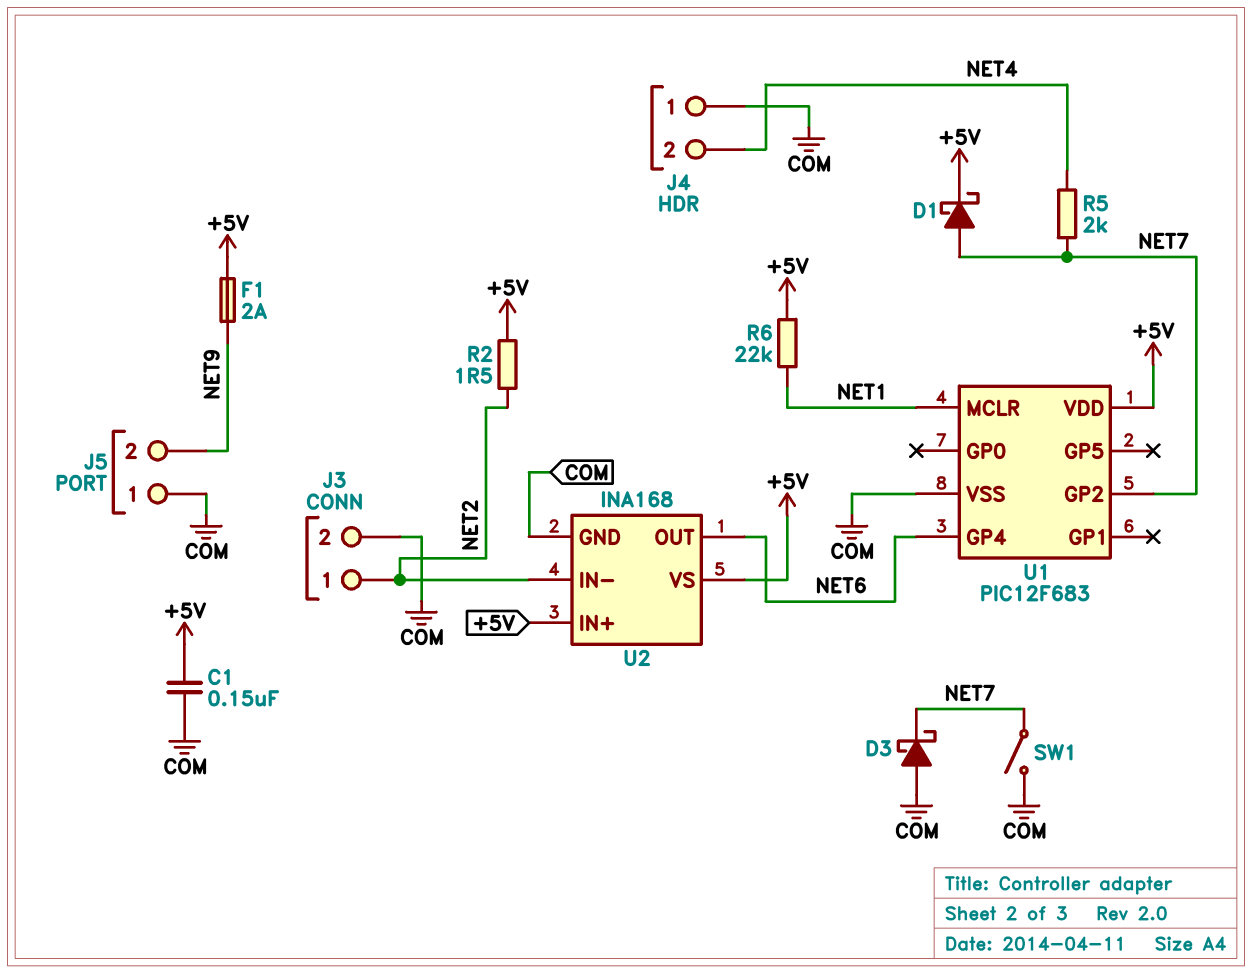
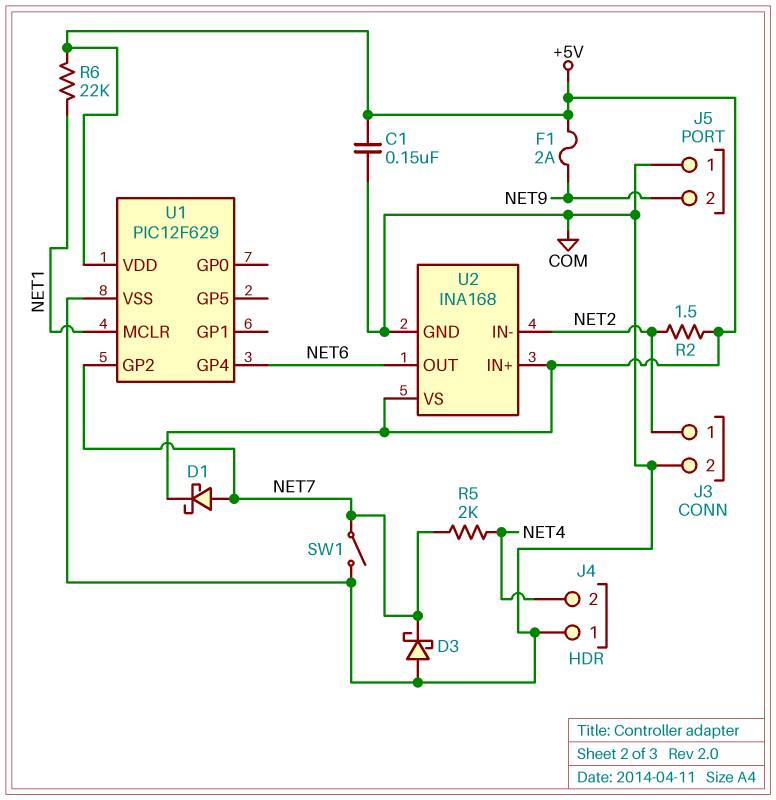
U1: PIC12F683 -> PIC12F629

